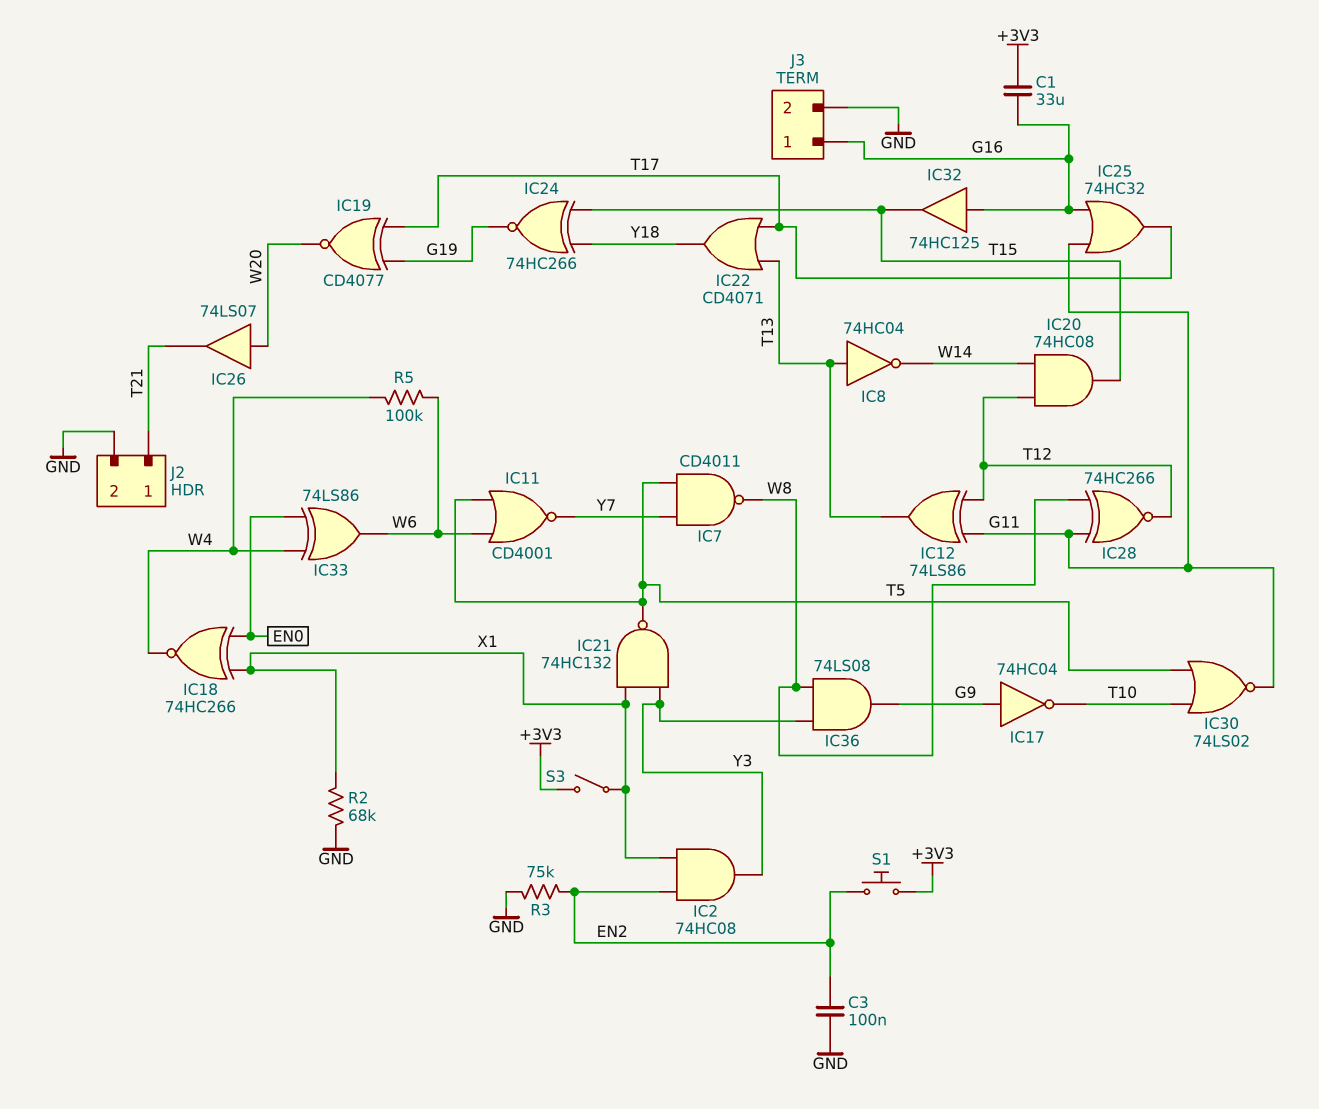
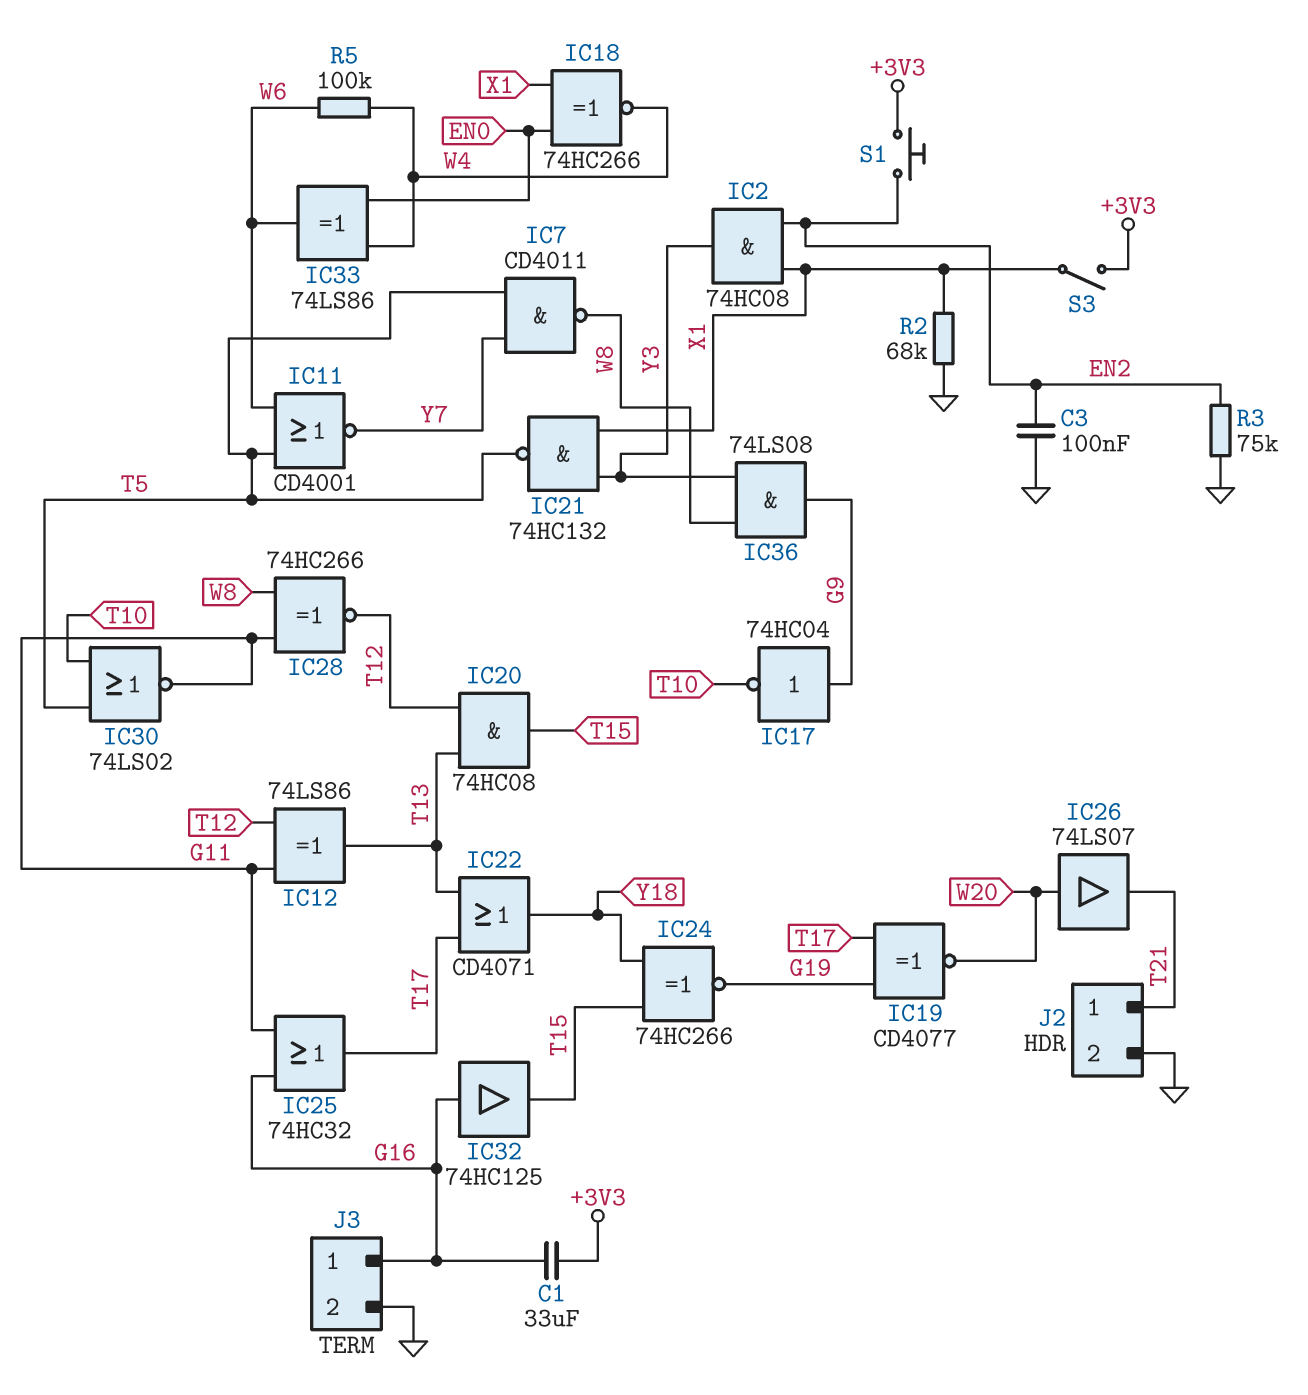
IC8: NOT 74HC04 (in T13, out W14) -> none
IC20: AND 74HC08 (in T12, in W14, out T15) -> AND 74HC08 (in T12, in T13, out T15)

